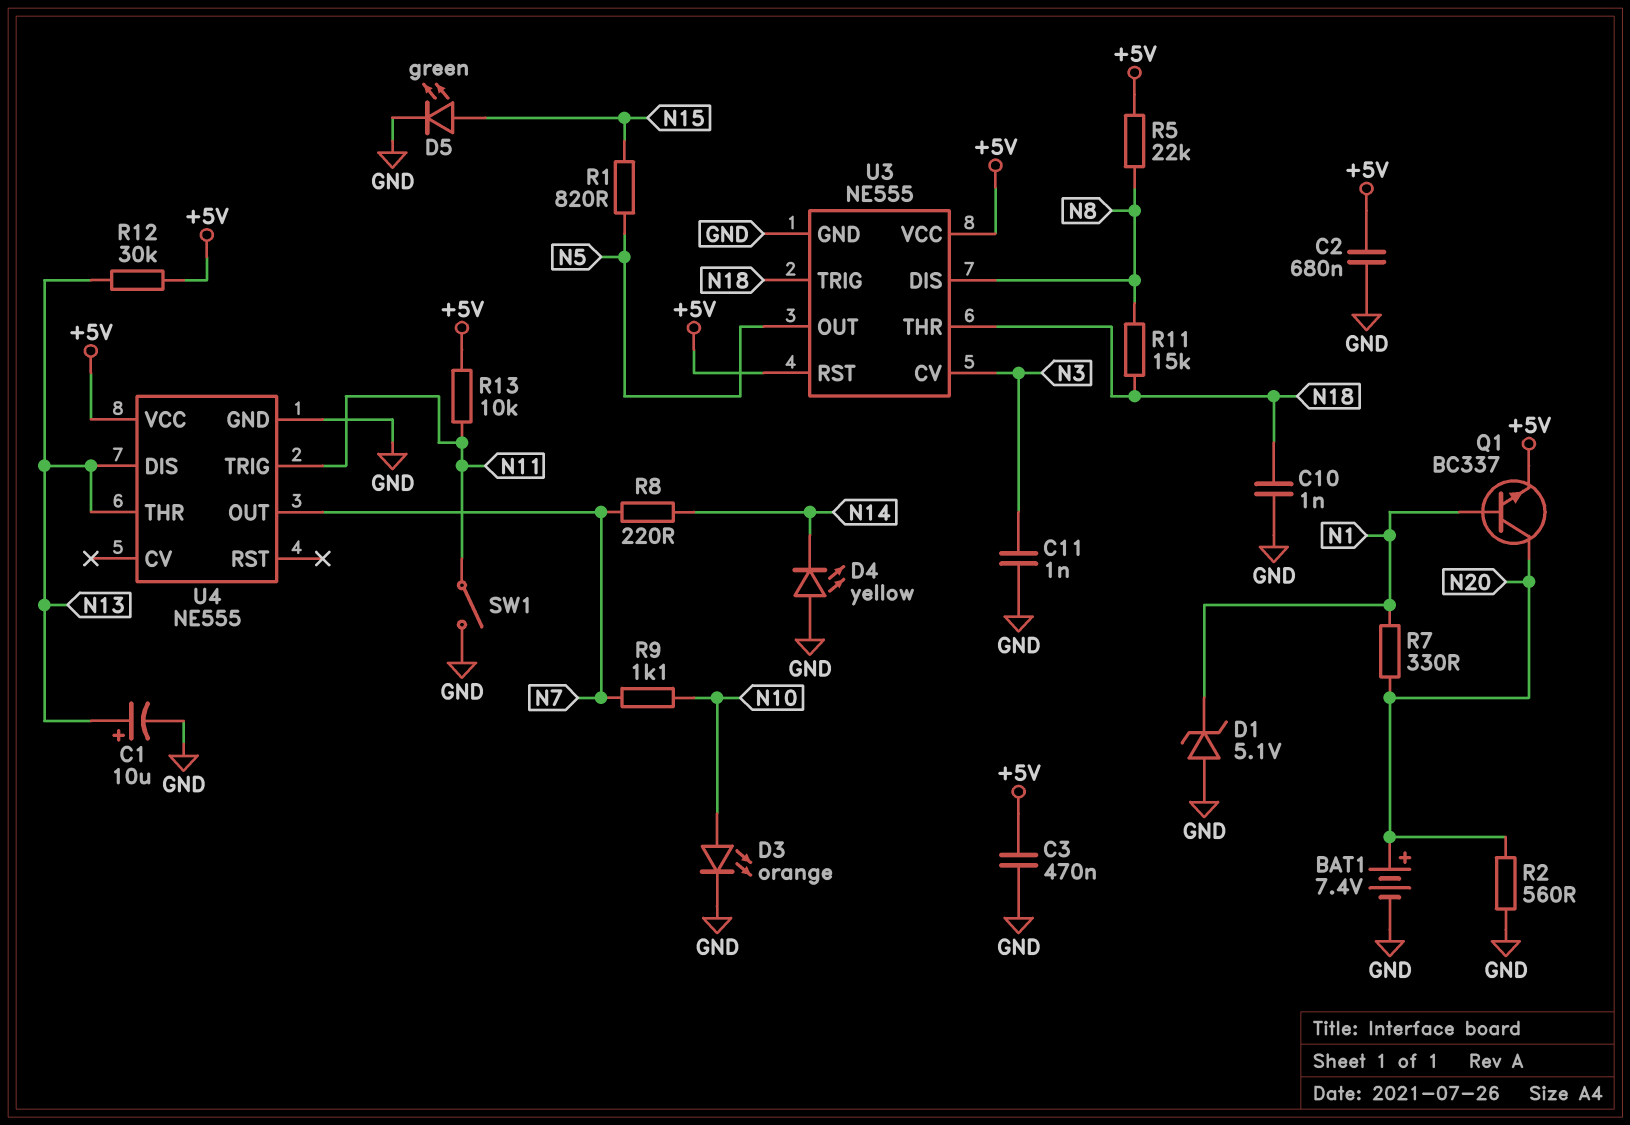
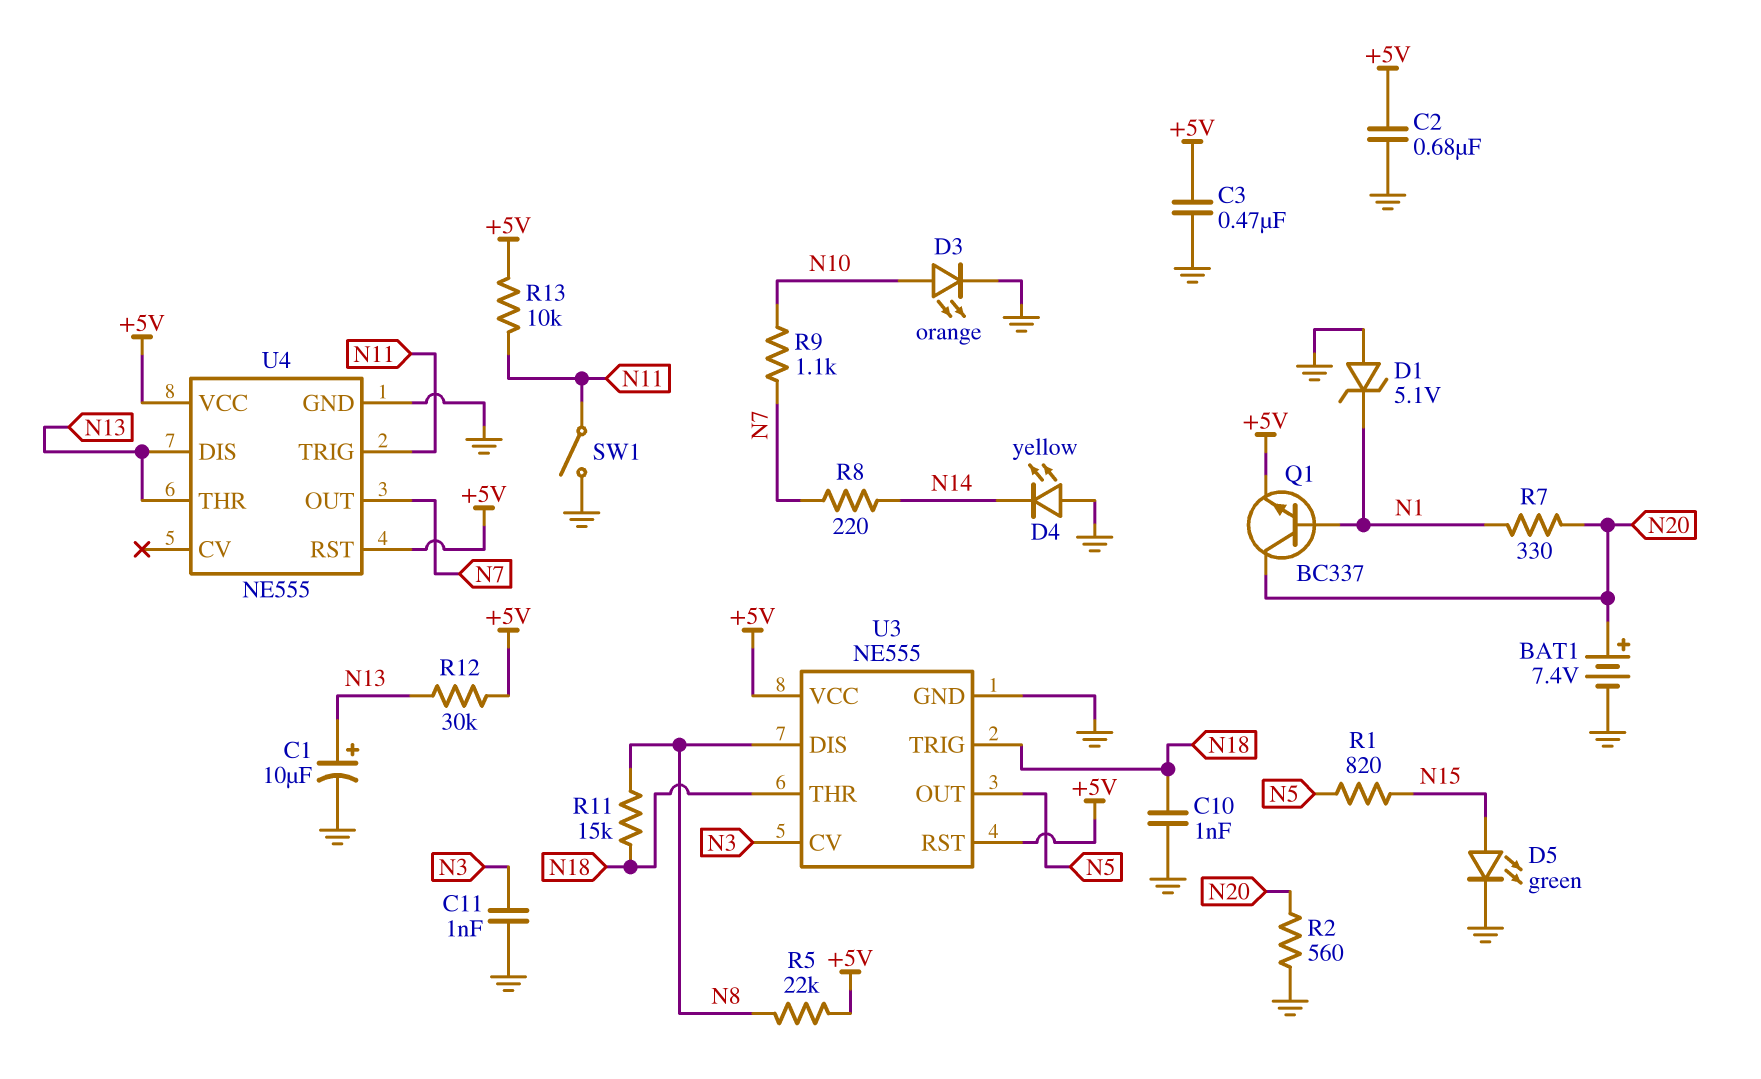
U4 pin RST: none -> +5V

